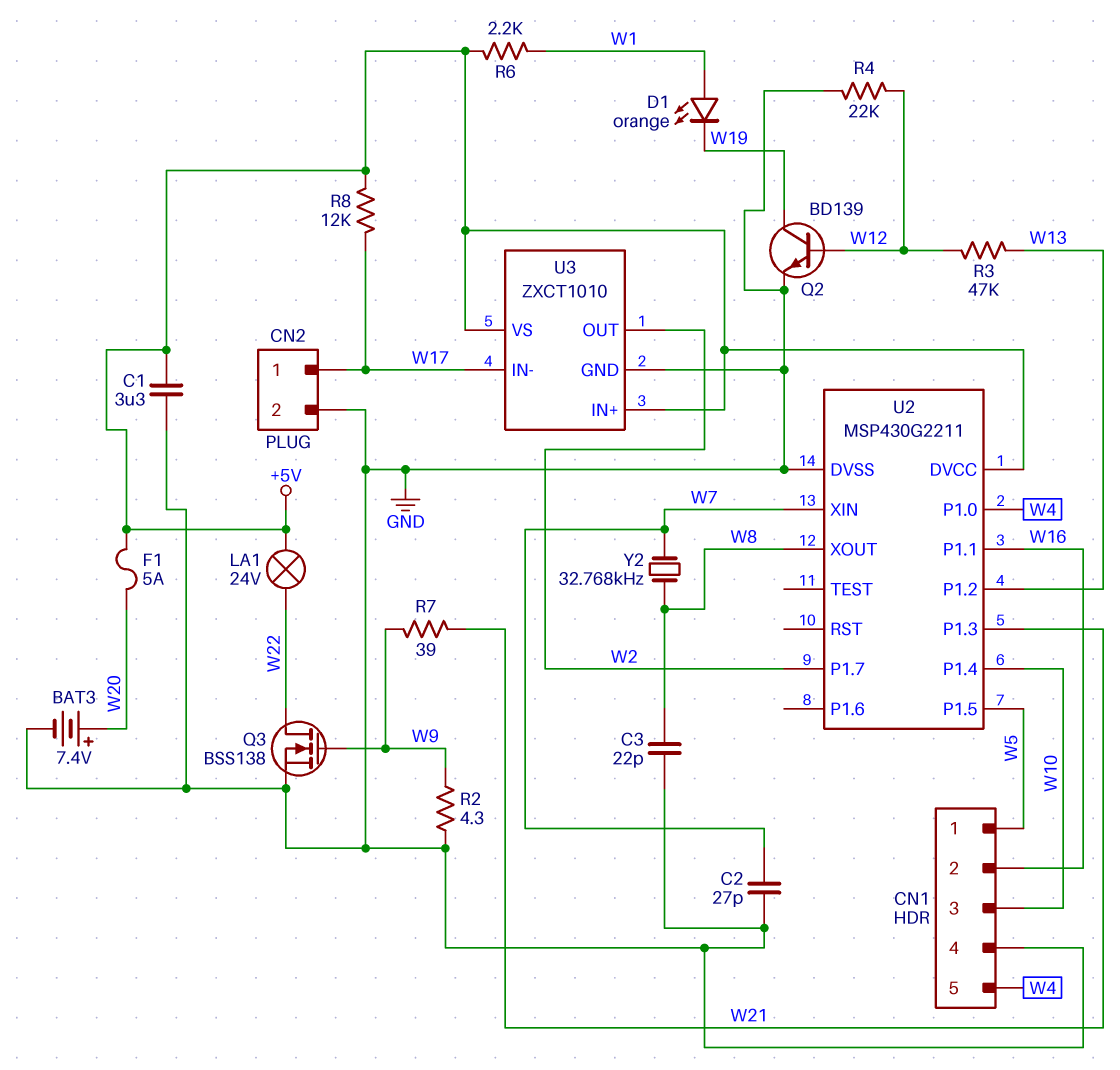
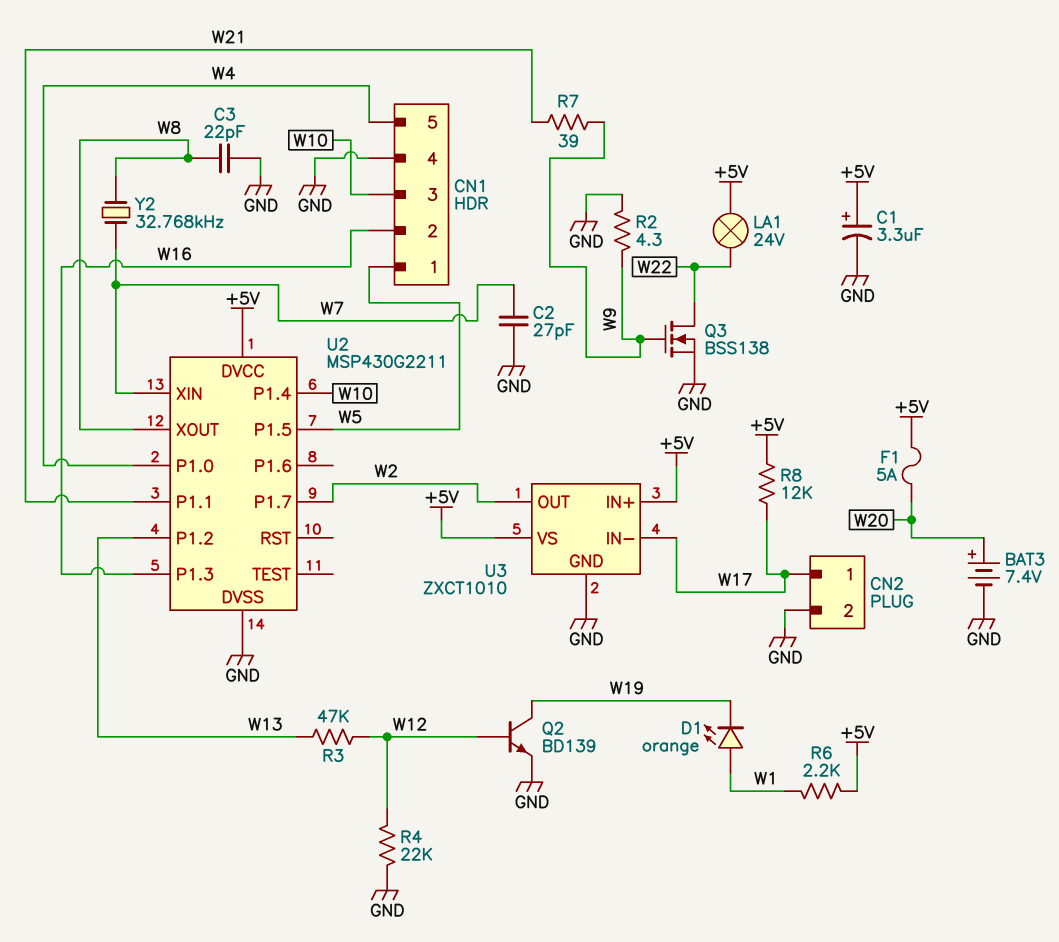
C1: 3.3uF (+5V, GND) -> 3.3uF (plus +5V, minus GND)
U2 pin P1.1: W16 -> W21
U2 pin P1.3: W21 -> W16

